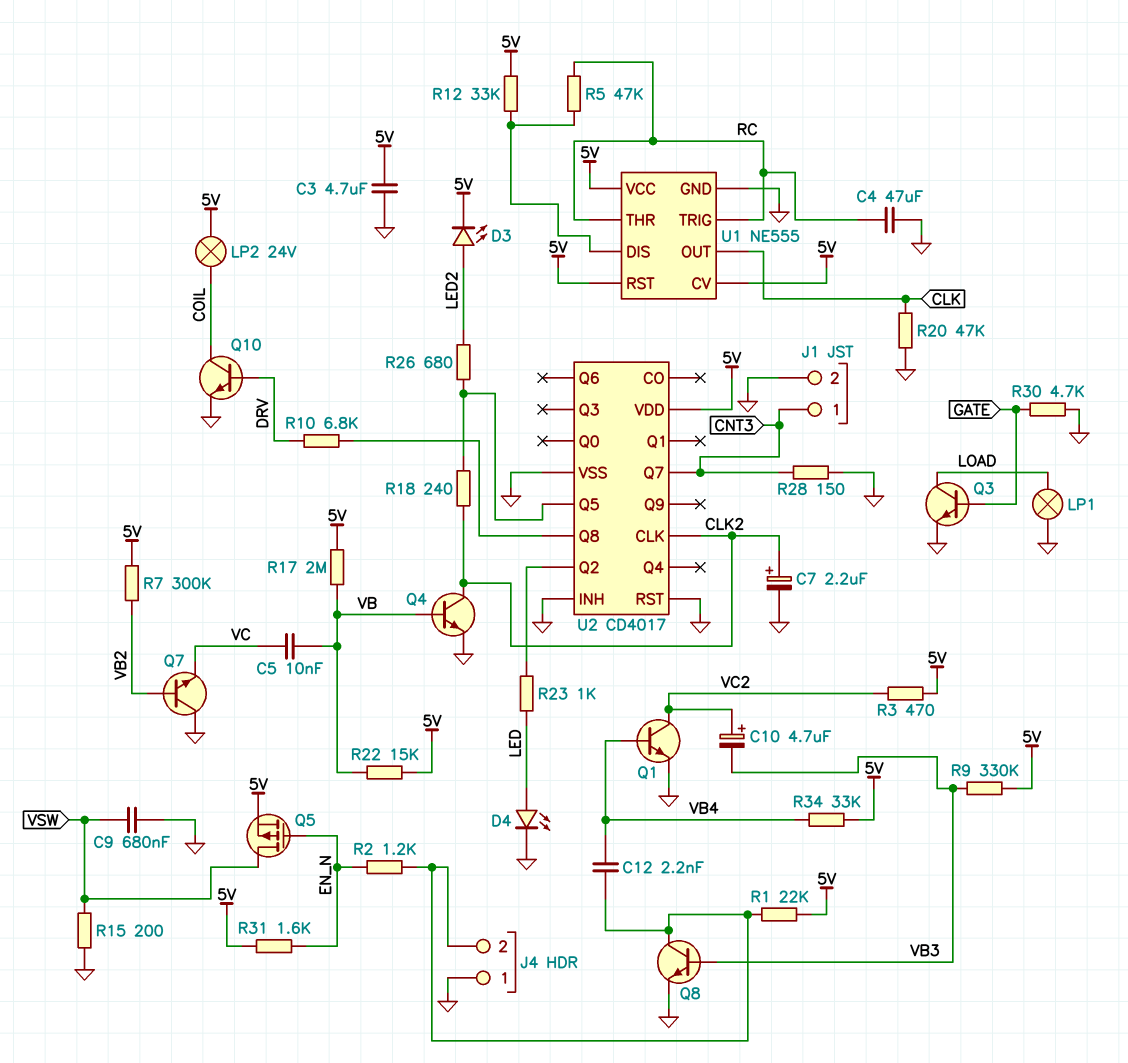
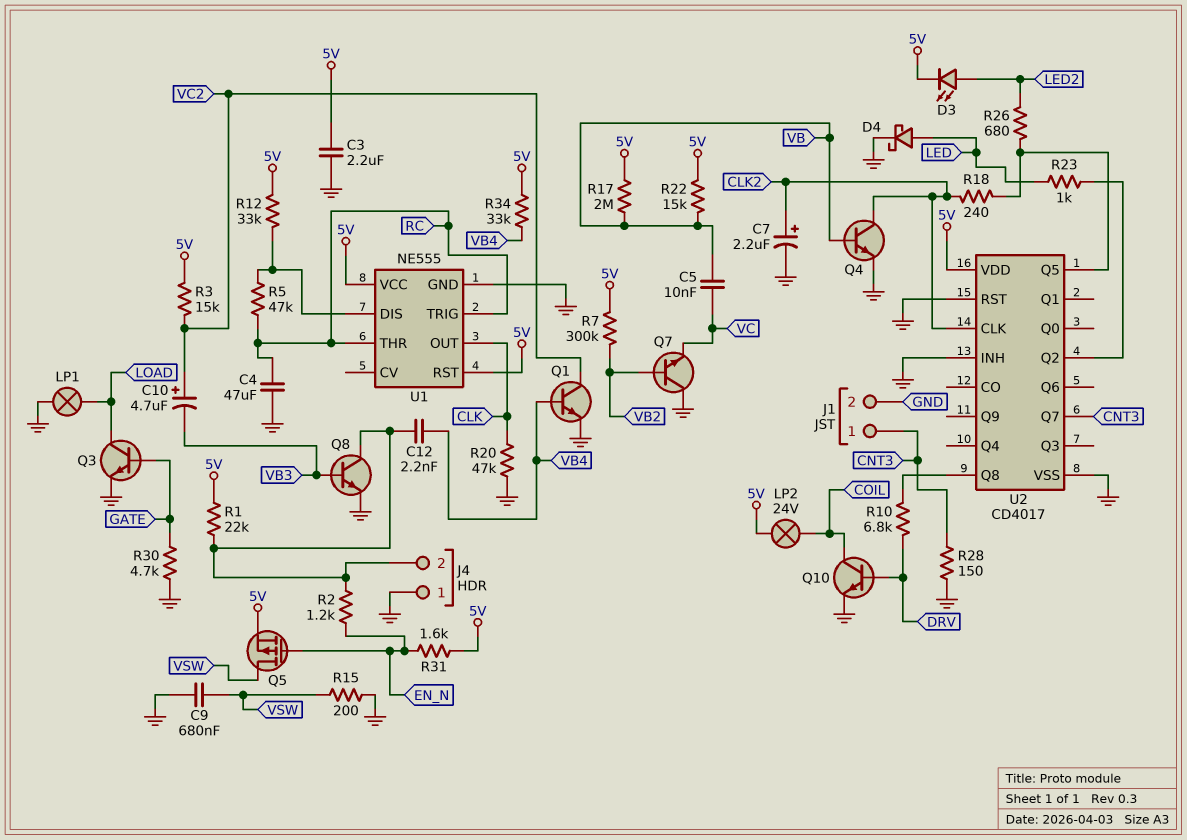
C3: 4.7uF (5V, GND) -> 2.2uF (5V, GND)
D4: LED (A LED, K GND) -> schottky (A LED, K GND)
R3: 470 (5V, VC2) -> 15k (5V, VC2)
R9: 330k (5V, VB3) -> none
U1 pin CV: 5V -> none

